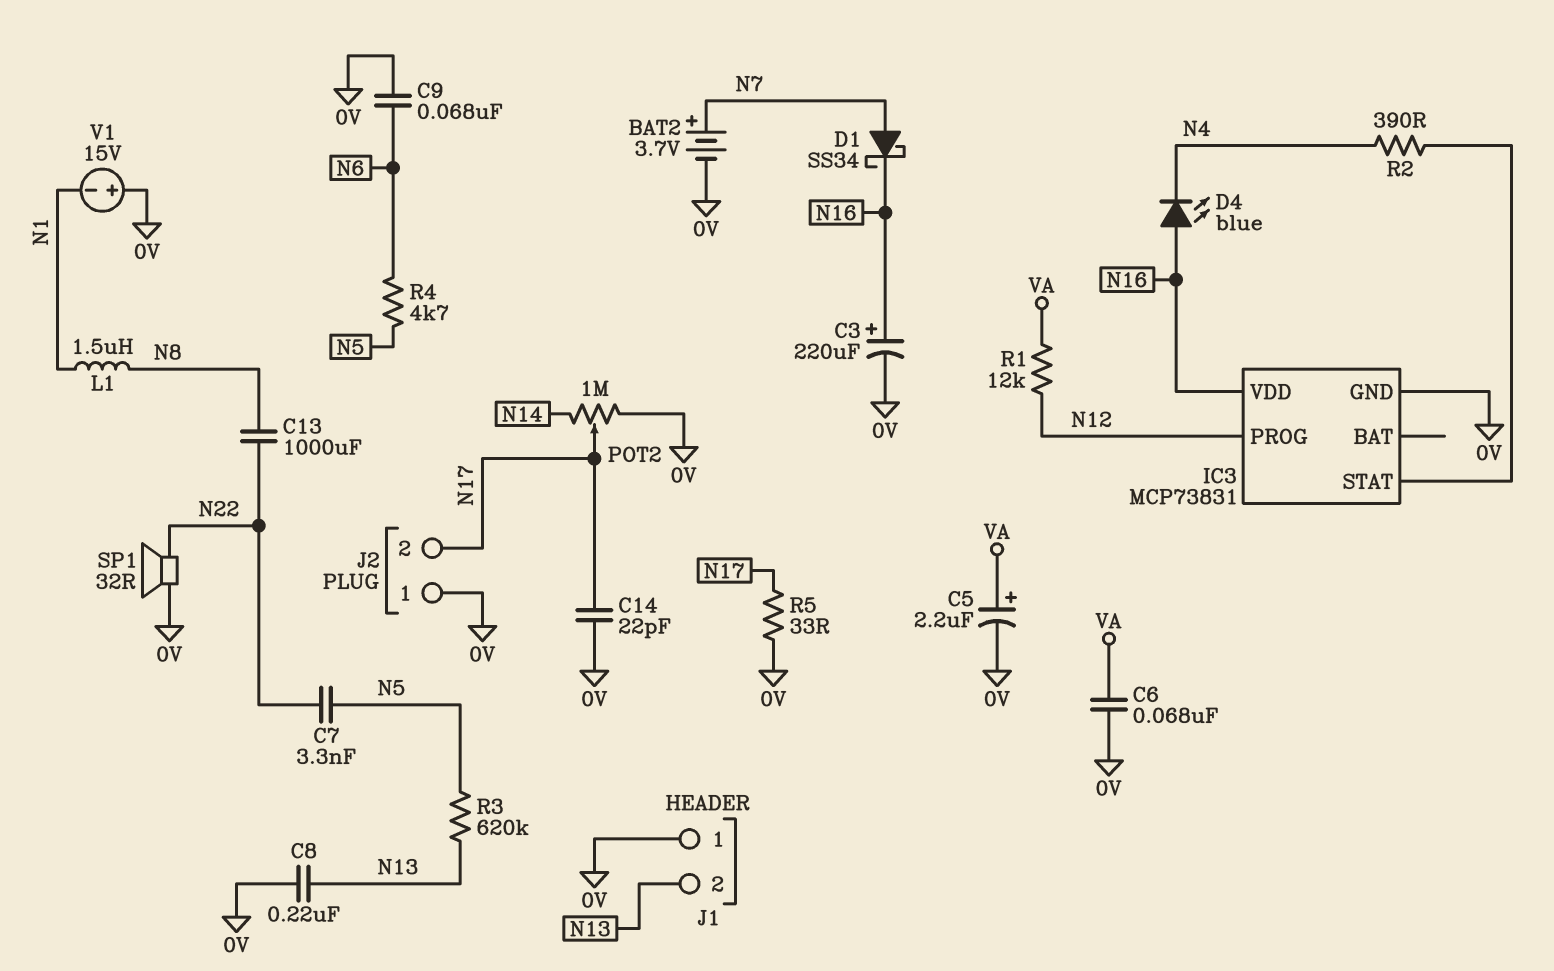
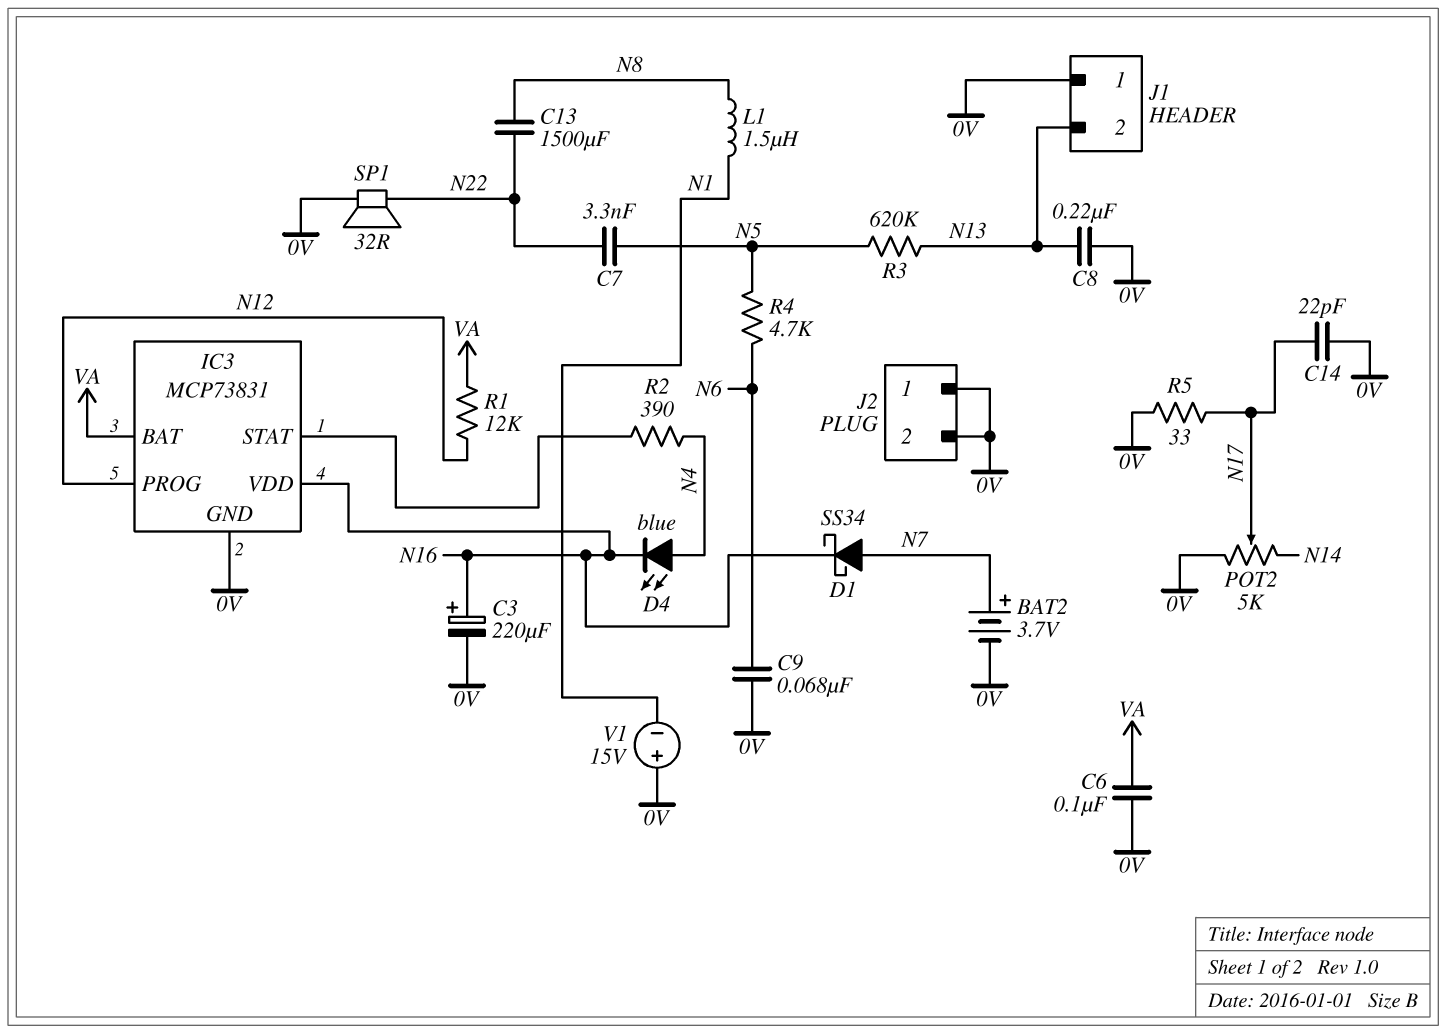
C5: 2.2uF (plus VA, minus 0V) -> none
C6: 68nF (0V, VA) -> 100nF (0V, VA)
C13: 1000uF (N8, N22) -> 1500uF (N8, N22)
D4: LED blue (A N16, K N4) -> LED blue (A N4, K N16)
IC3 pin BAT: none -> VA
J2 pin 2: N17 -> 0V
POT2: 1M (0V, N14, wiper N17) -> 5k (0V, N14, wiper N17)

